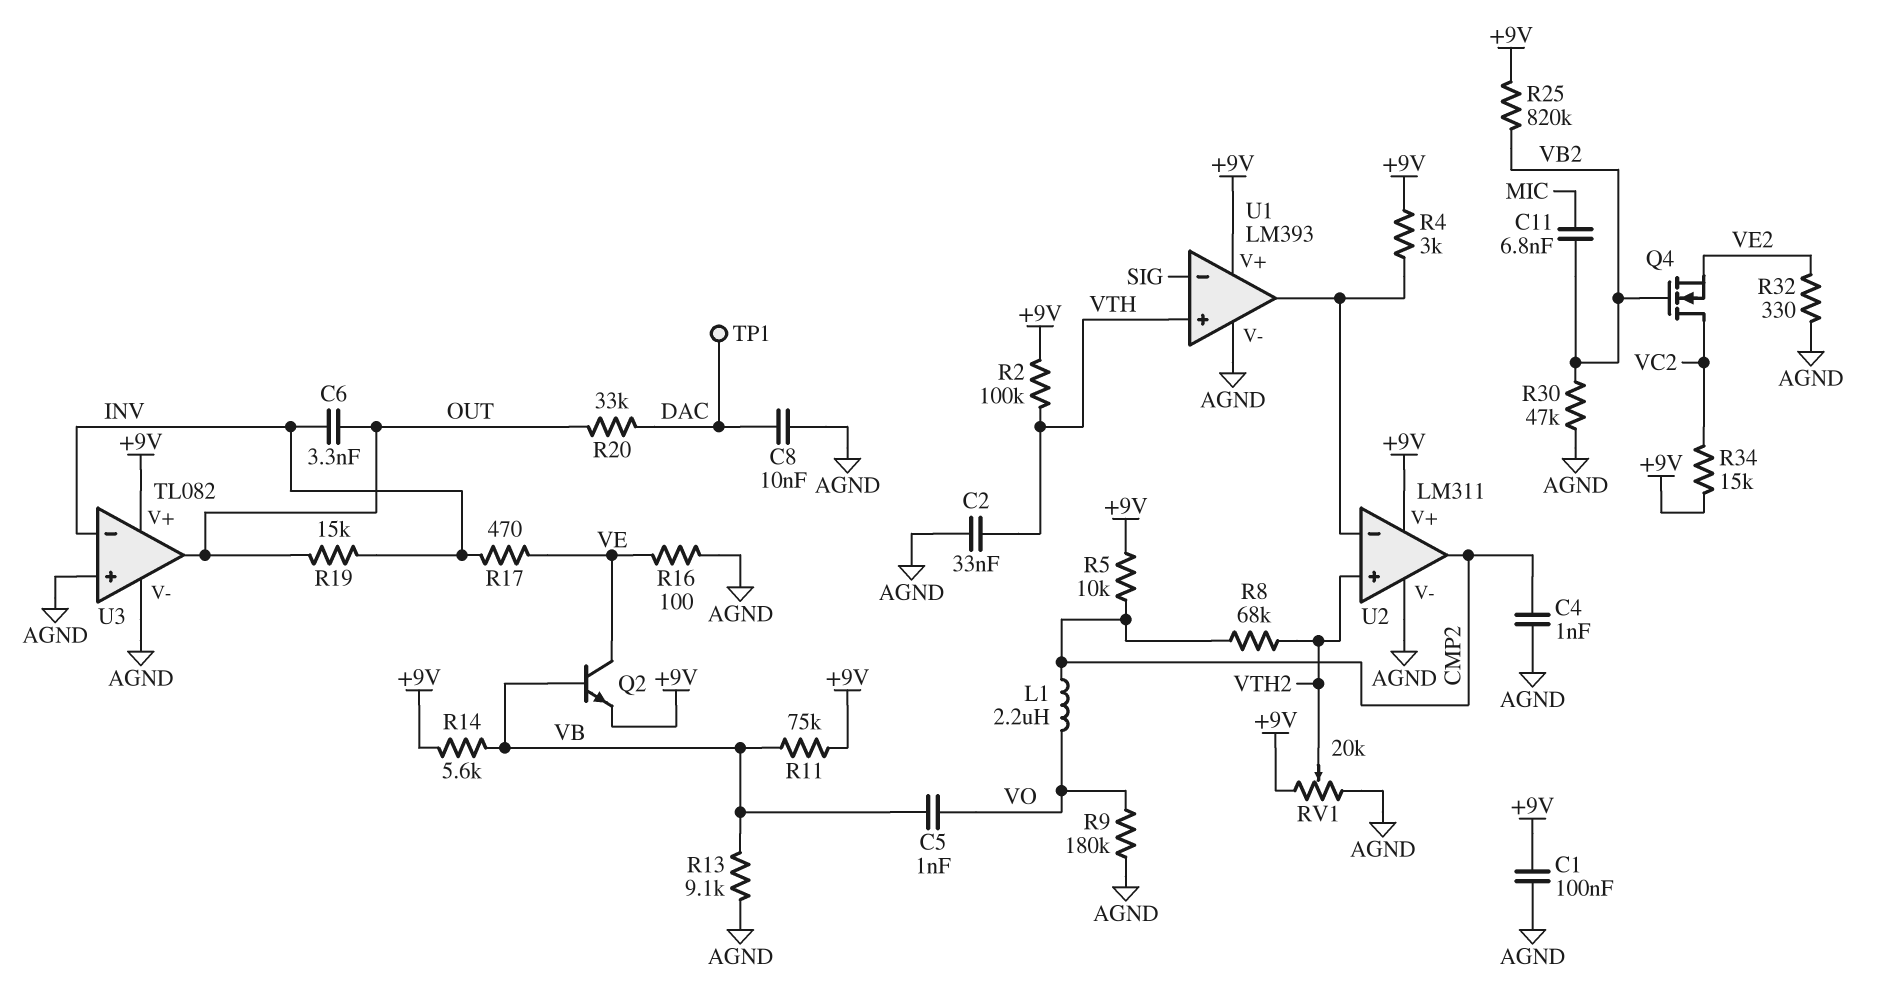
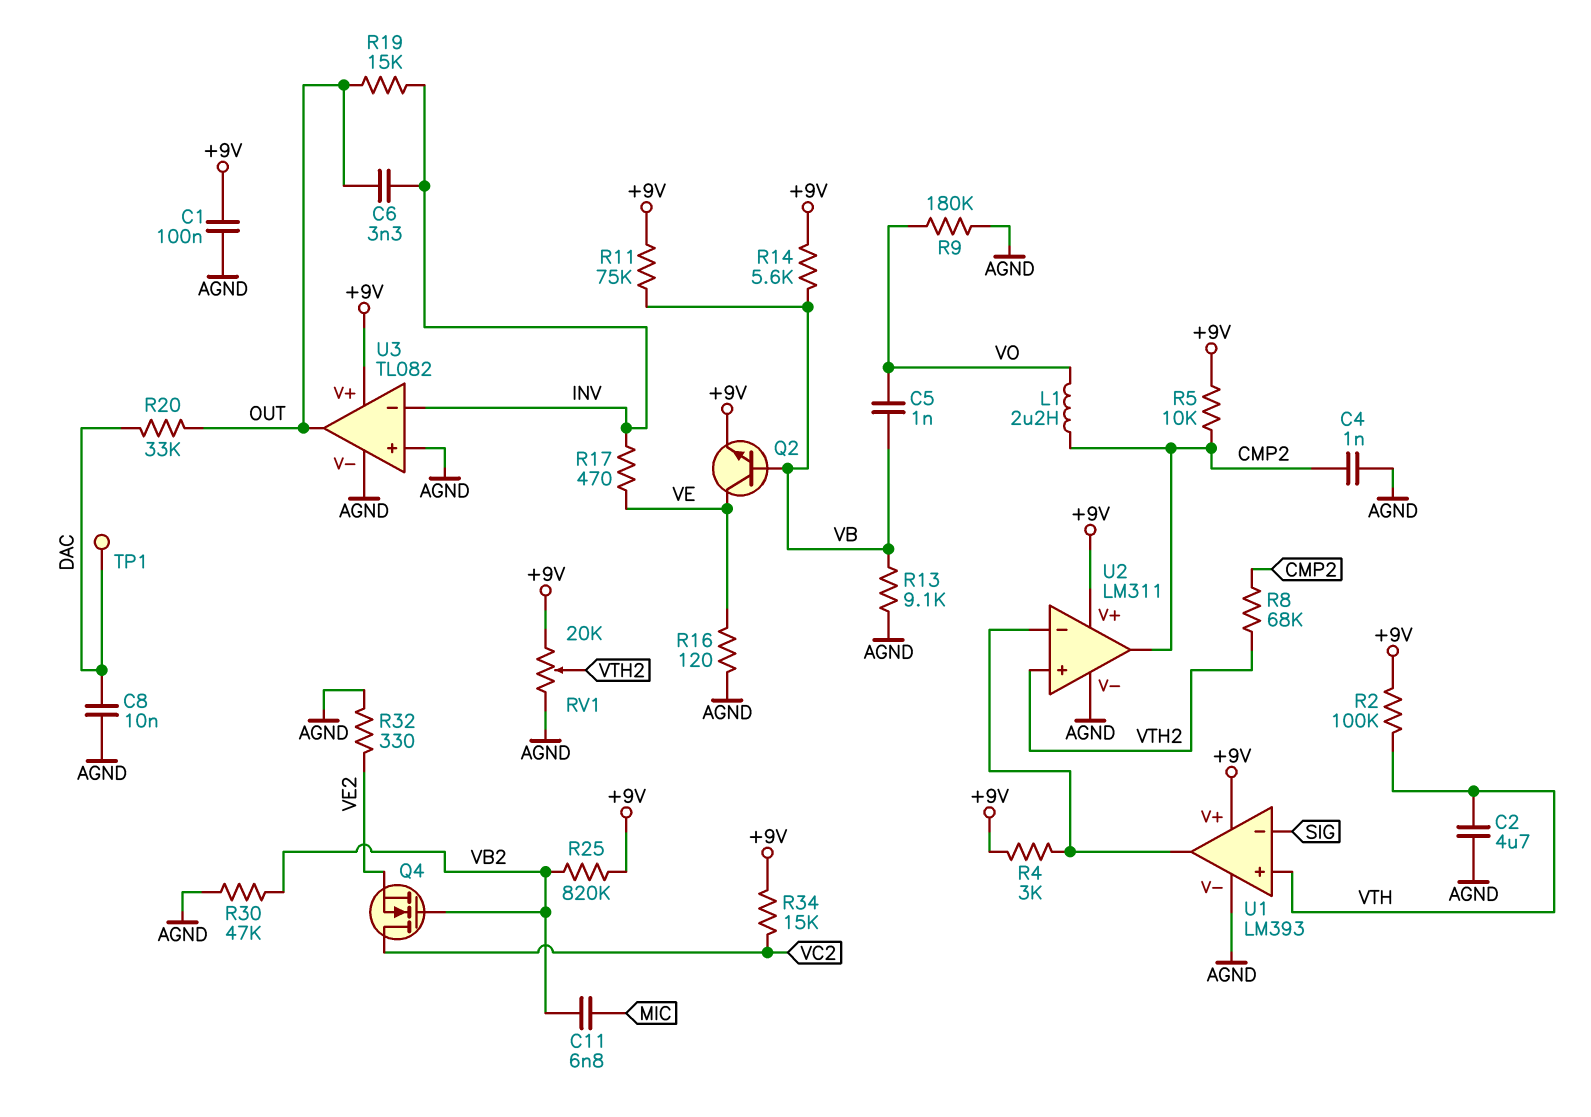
C2: 33nF (AGND, VTH) -> 4.7uF (AGND, VTH)
R16: 100 (AGND, VE) -> 120 (AGND, VE)

